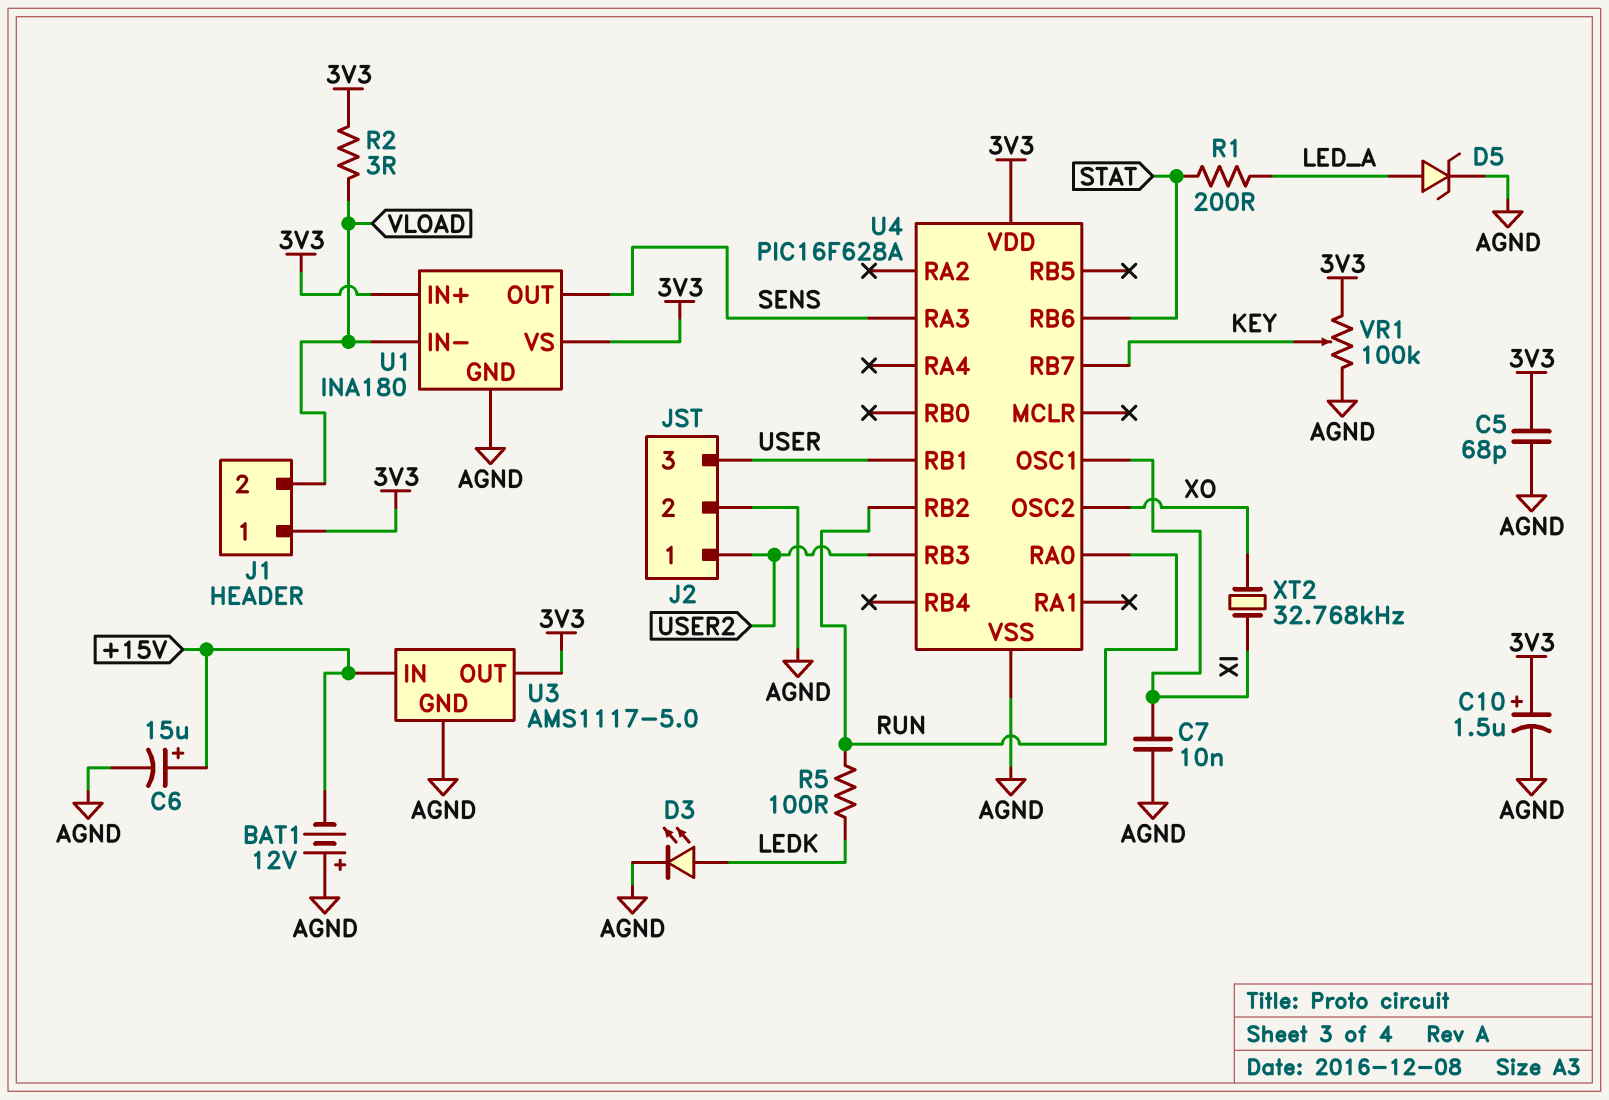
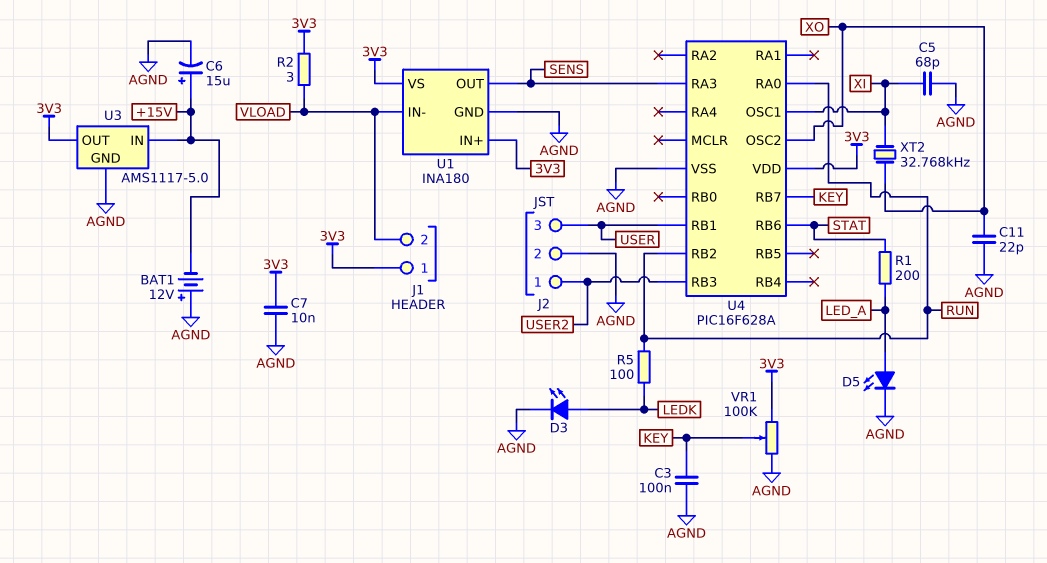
C3: none -> 100nF (AGND, KEY)
C5: 68pF (3V3, AGND) -> 68pF (AGND, XI)
C7: 10nF (AGND, XI) -> 10nF (3V3, AGND)
C10: 1.5uF (plus 3V3, minus AGND) -> none
C11: none -> 22pF (AGND, XO)
D5: zener (A LED_A, K AGND) -> LED (A LED_A, K AGND)

